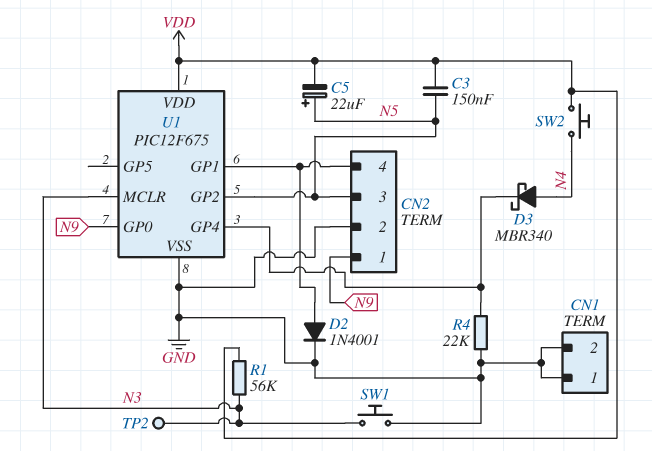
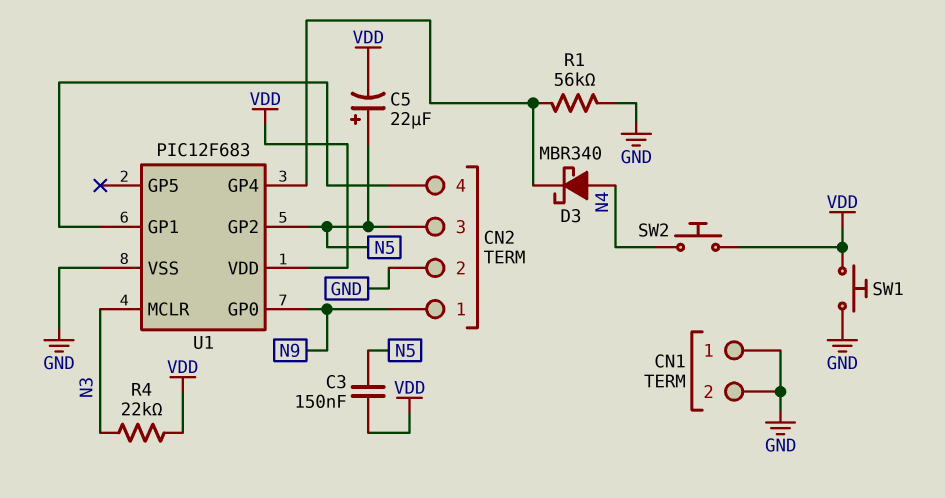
D2: diode 1N4001 (A CN2/4, K GND) -> none
R1: 56k (N3, VDD) -> 56k (GND, U1/GP4)
R4: 22k (GND, U1/GP4) -> 22k (N3, VDD)
SW1: button (GND, N3) -> button (GND, VDD)
TP2: test point (N3) -> none
U1: PIC12F675 -> PIC12F683

